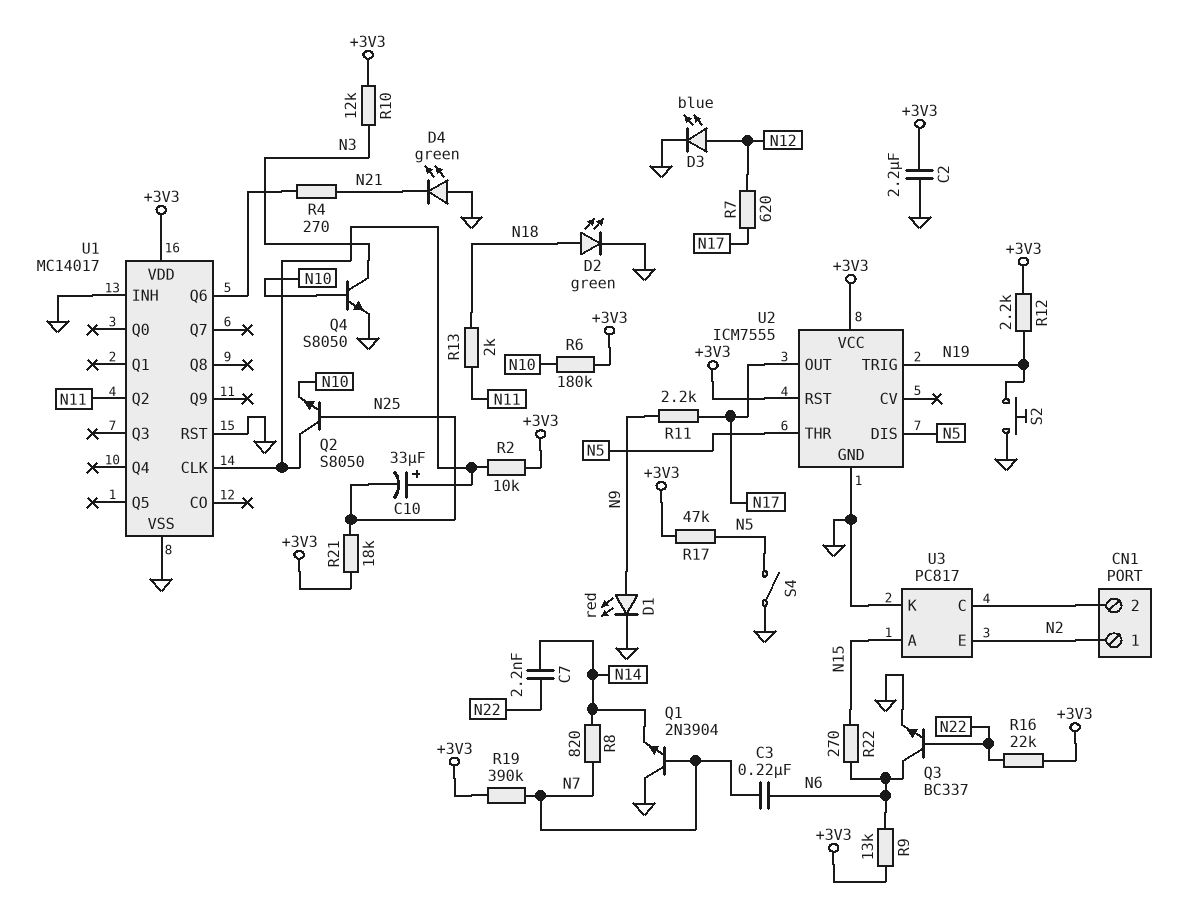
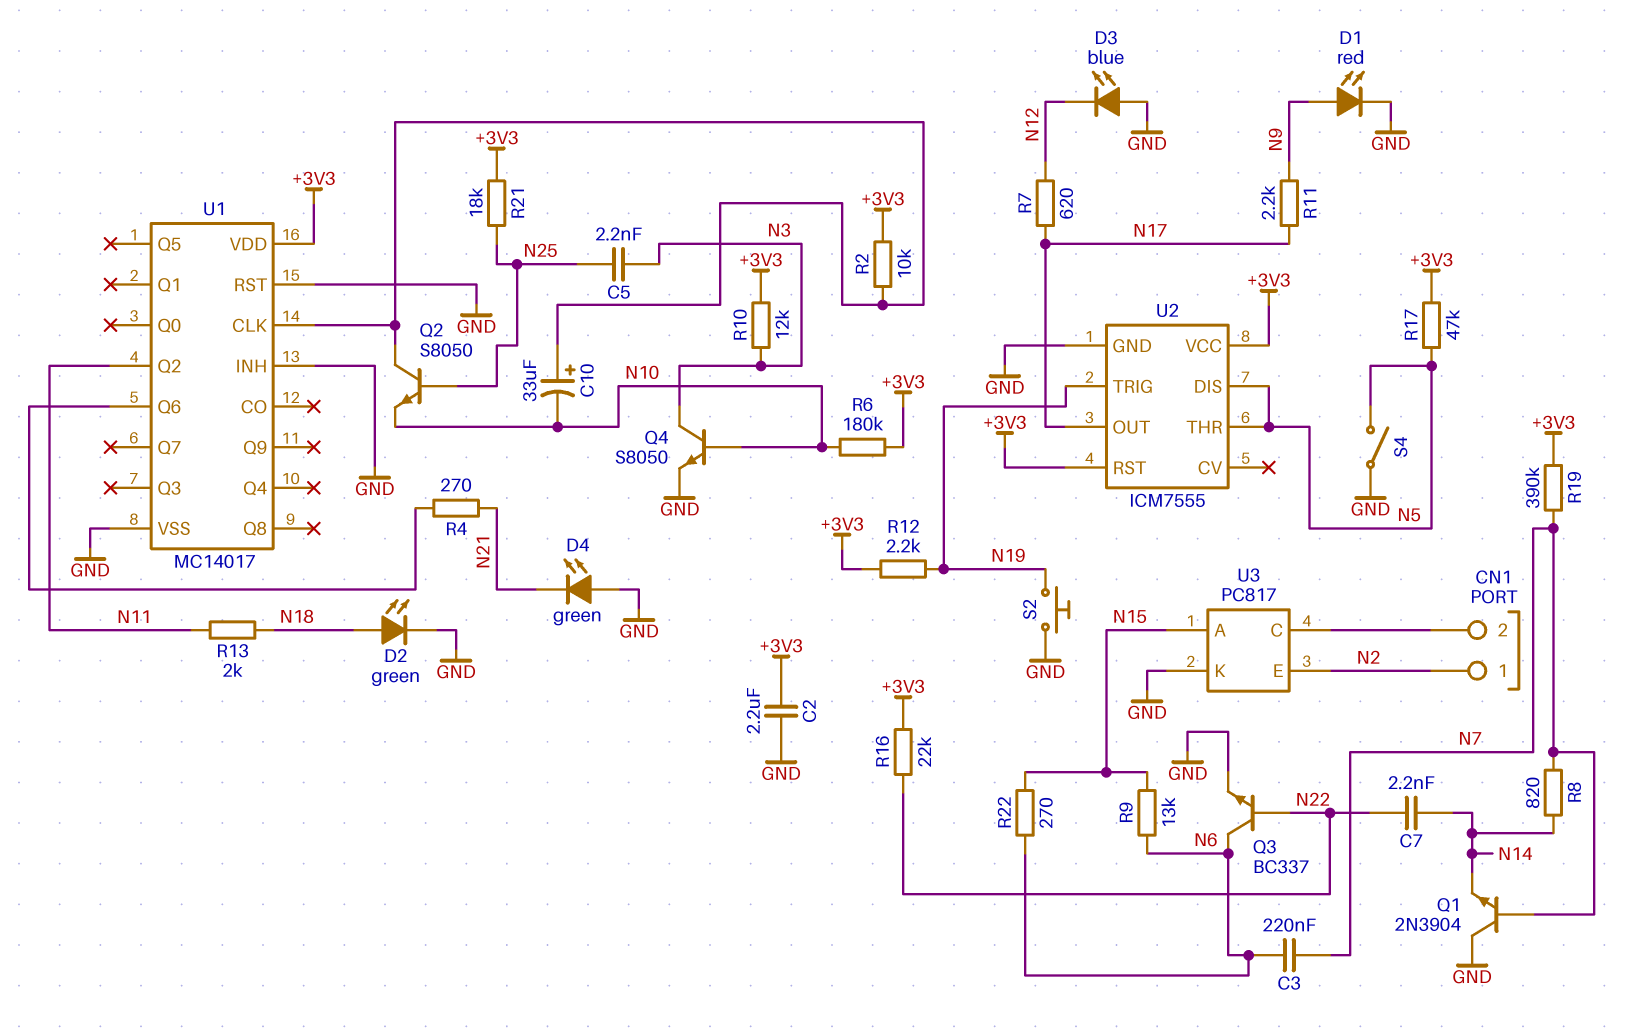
C5: none -> 2.2nF (N3, N25)
C10: 33uF (plus U1/CLK, minus N25) -> 33uF (plus U1/CLK, minus N10)
D3: LED blue (A N12, K GND) -> LED blue (A GND, K N12)
R9: 13k (+3V3, N6) -> 13k (N6, N15)

